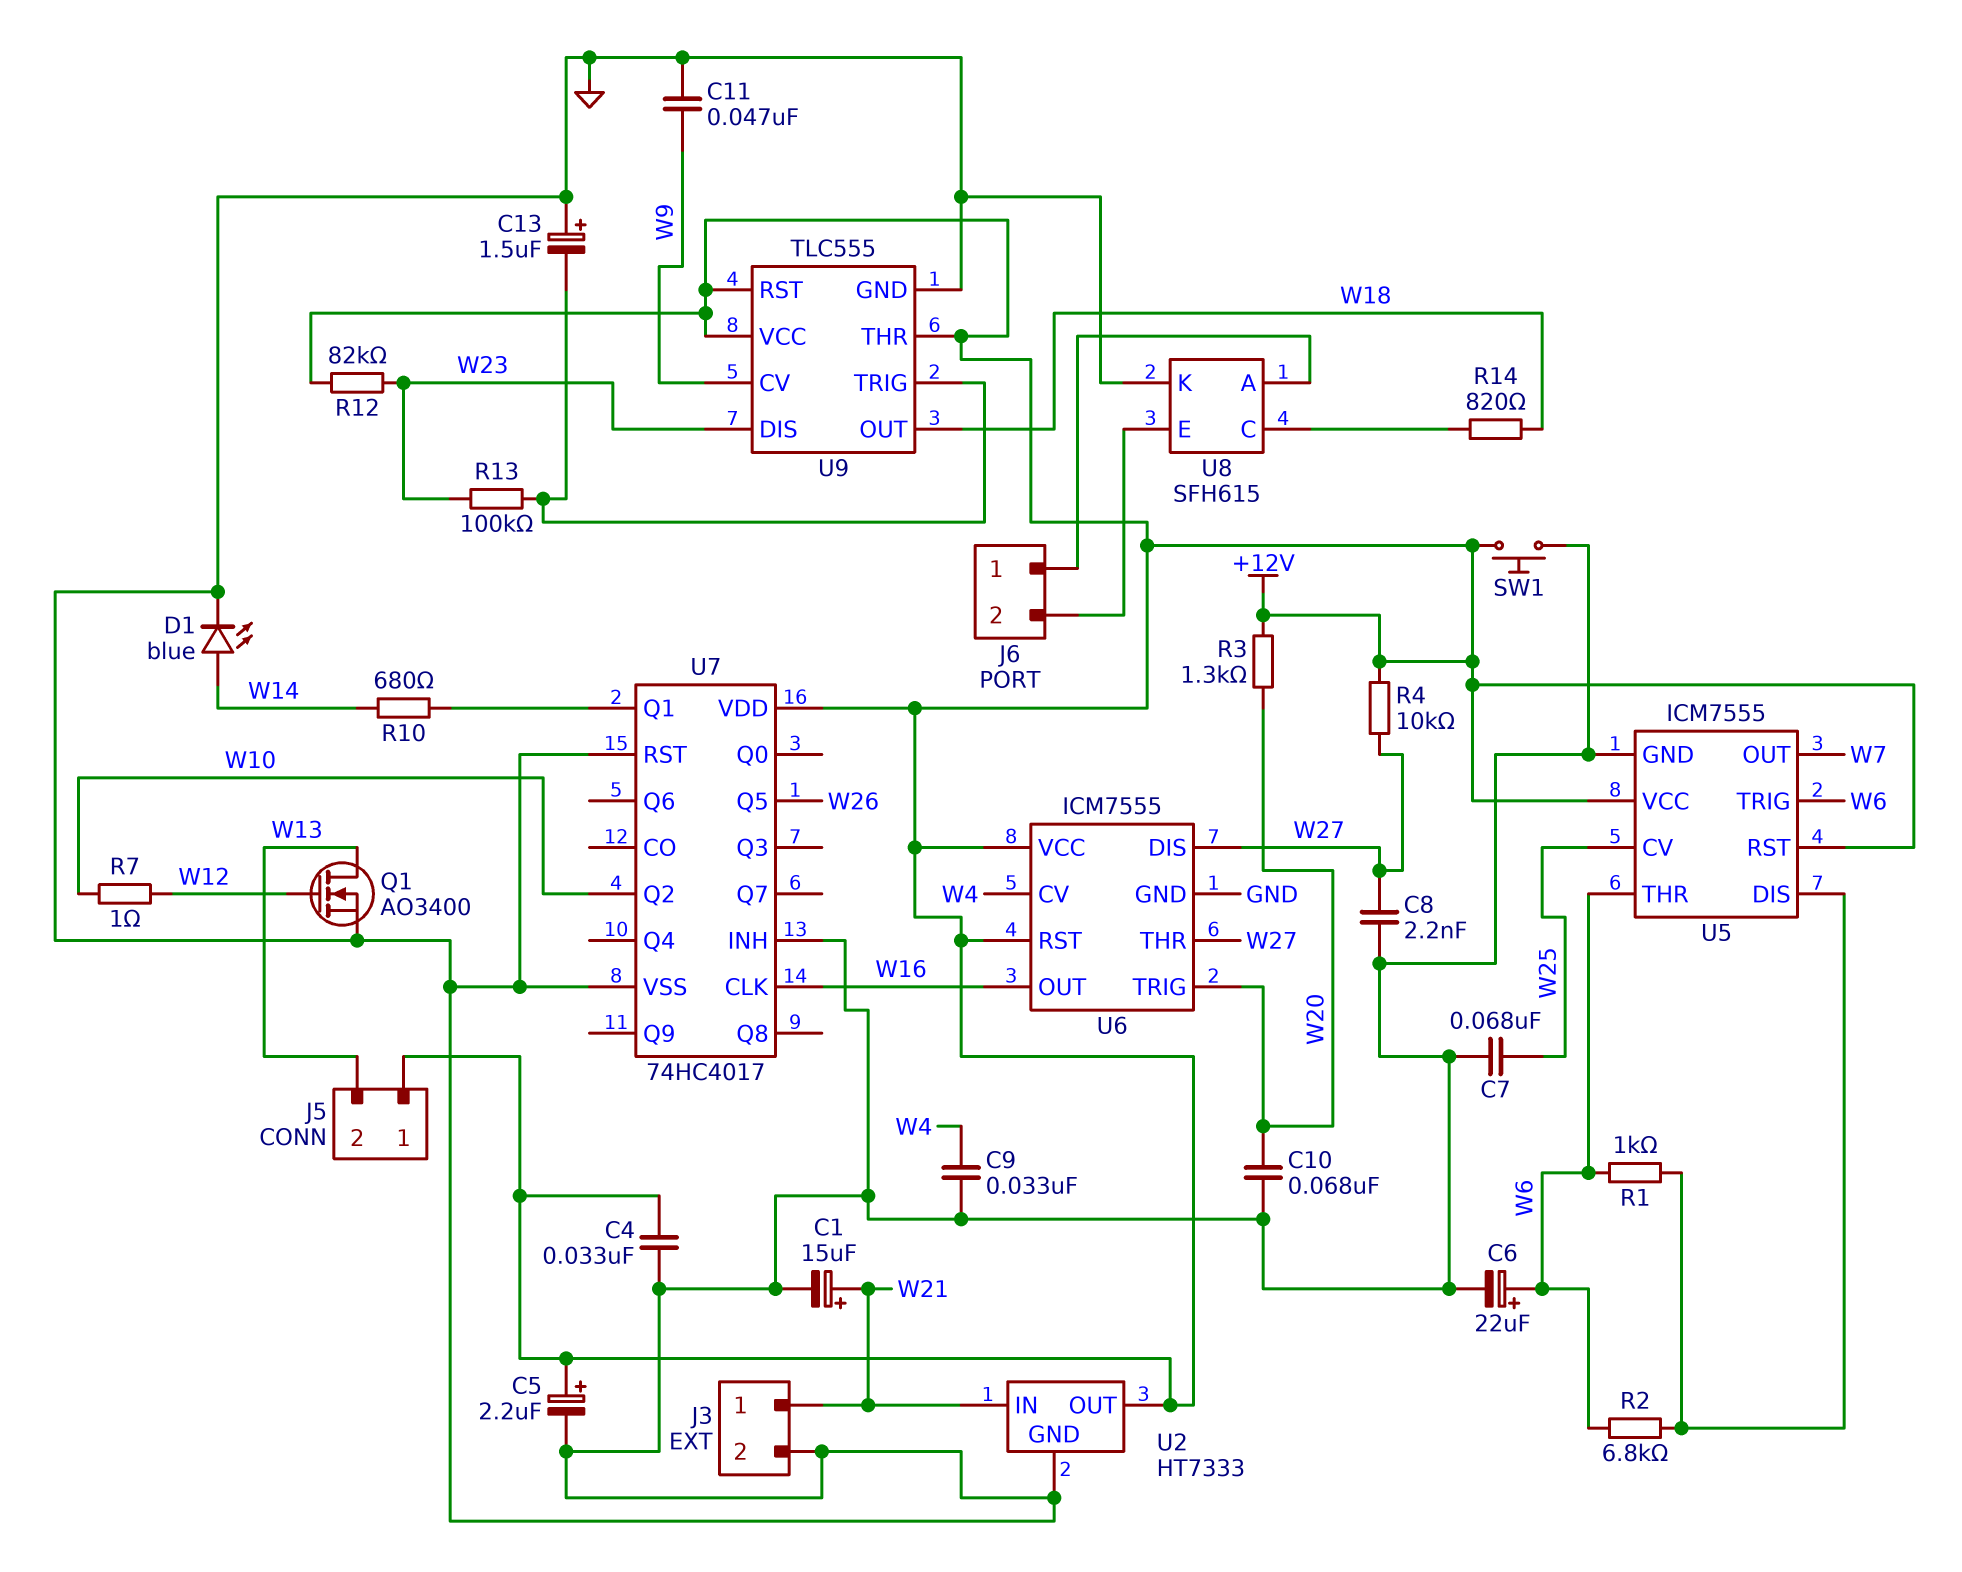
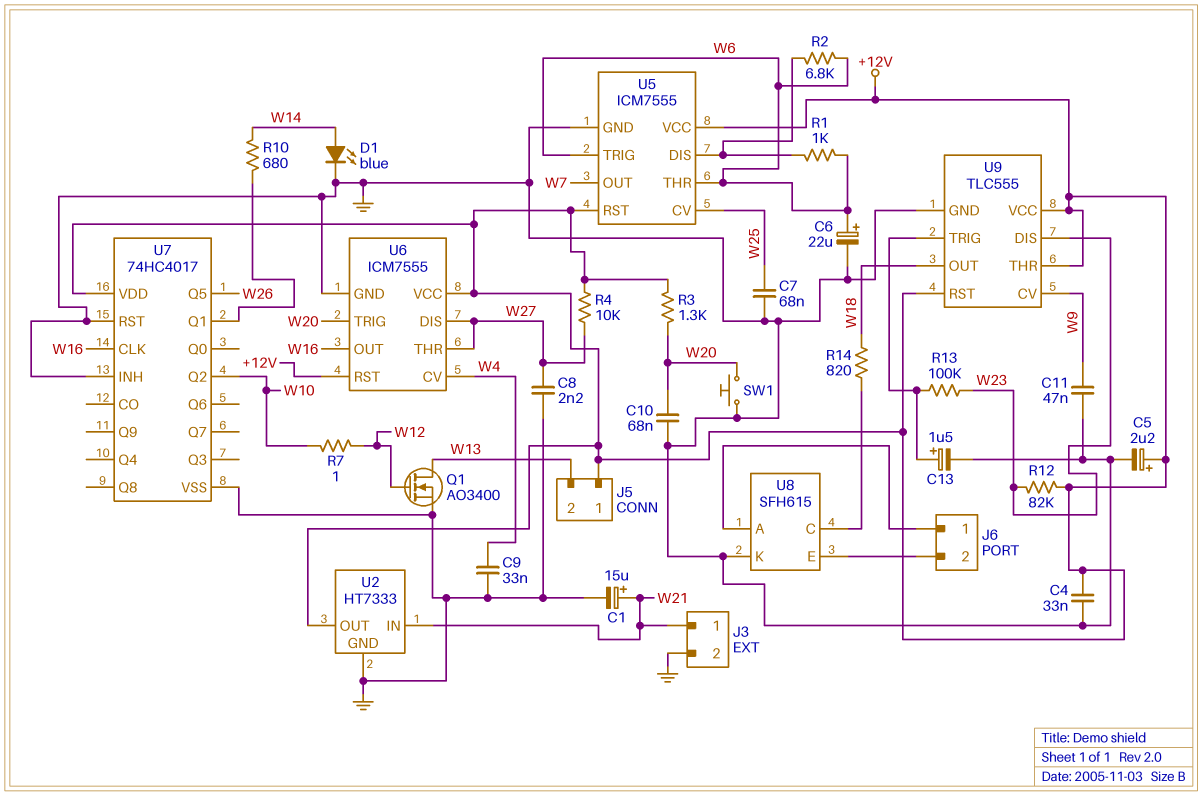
C13: 1.5uF (plus GND, minus U9/TRIG) -> 1.5uF (plus U9/TRIG, minus GND)
SW1: button (+12V, GND) -> button (GND, W20)

